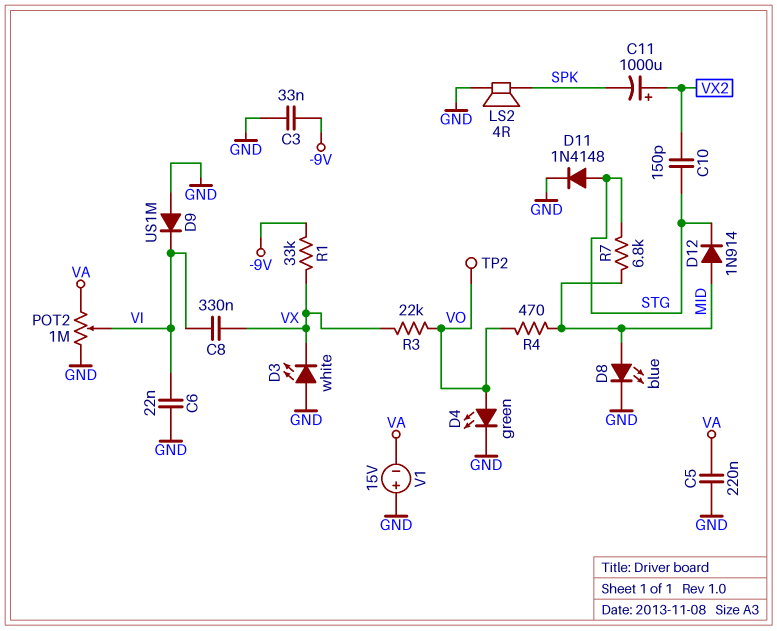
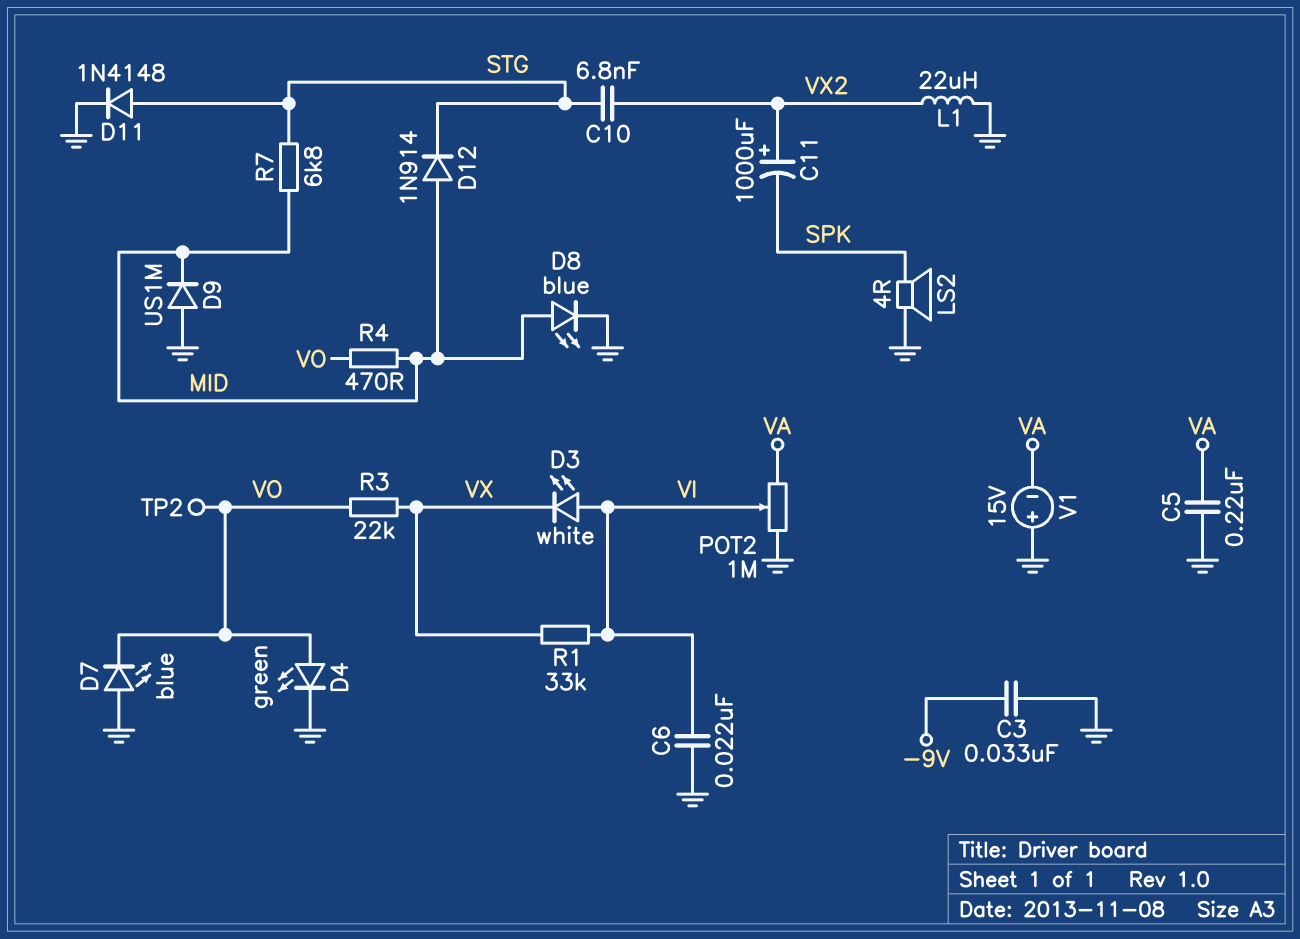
C8: 330nF (VI, VX) -> none
C10: 150pF (STG, VX2) -> 6.8nF (STG, VX2)
D3: LED white (A GND, K VX) -> LED white (A VI, K VX)
D7: none -> LED blue (A GND, K VO)
D9: diode US1M (A GND, K VI) -> diode US1M (A GND, K MID)
L1: none -> 22uH (GND, VX2)
R1: 33k (-9V, VX) -> 33k (VI, VX)

